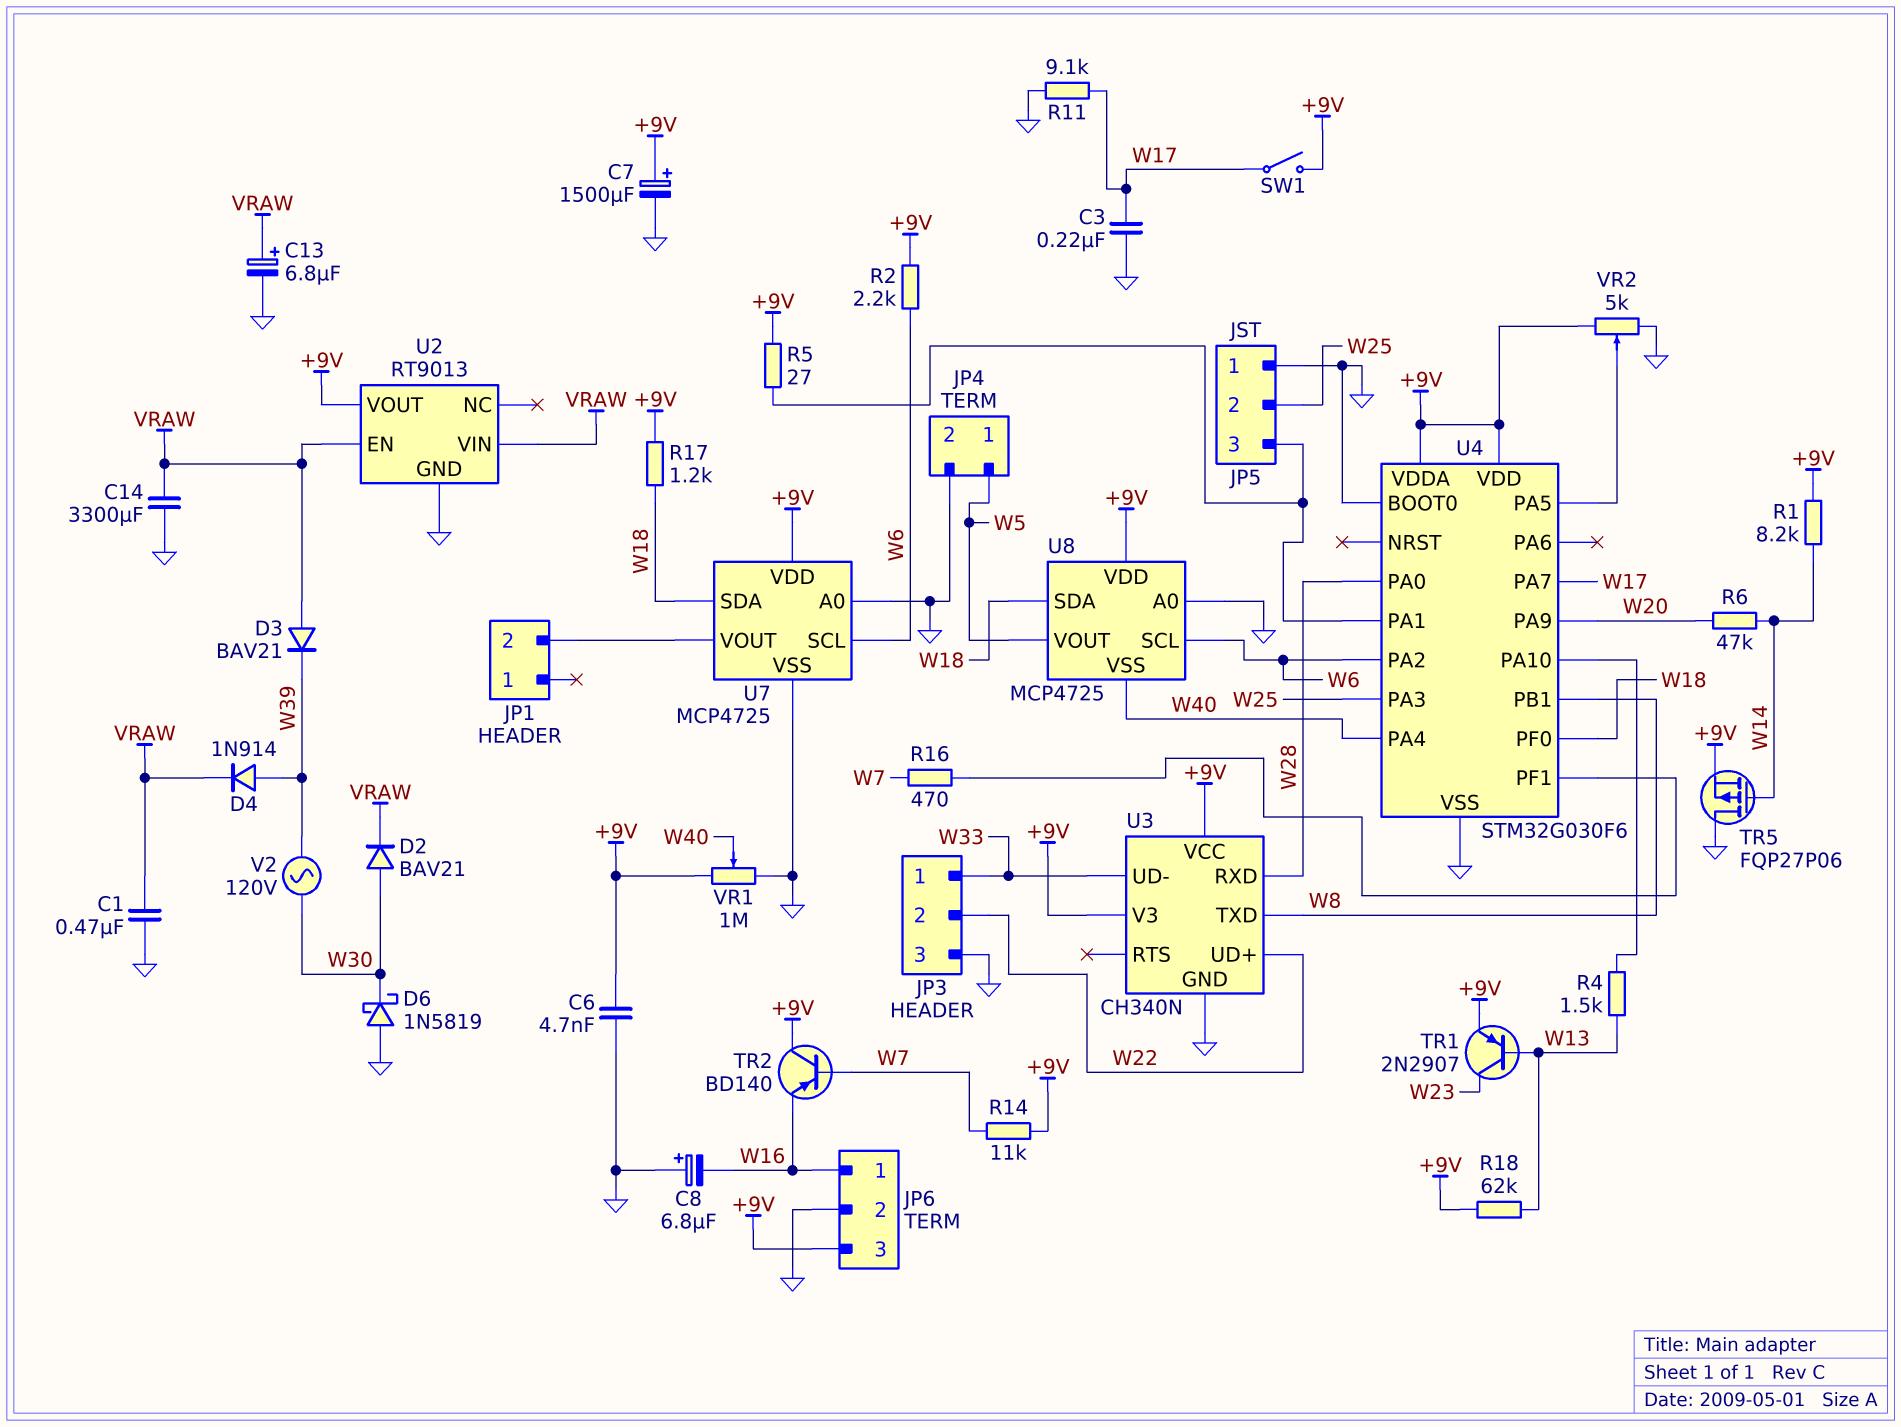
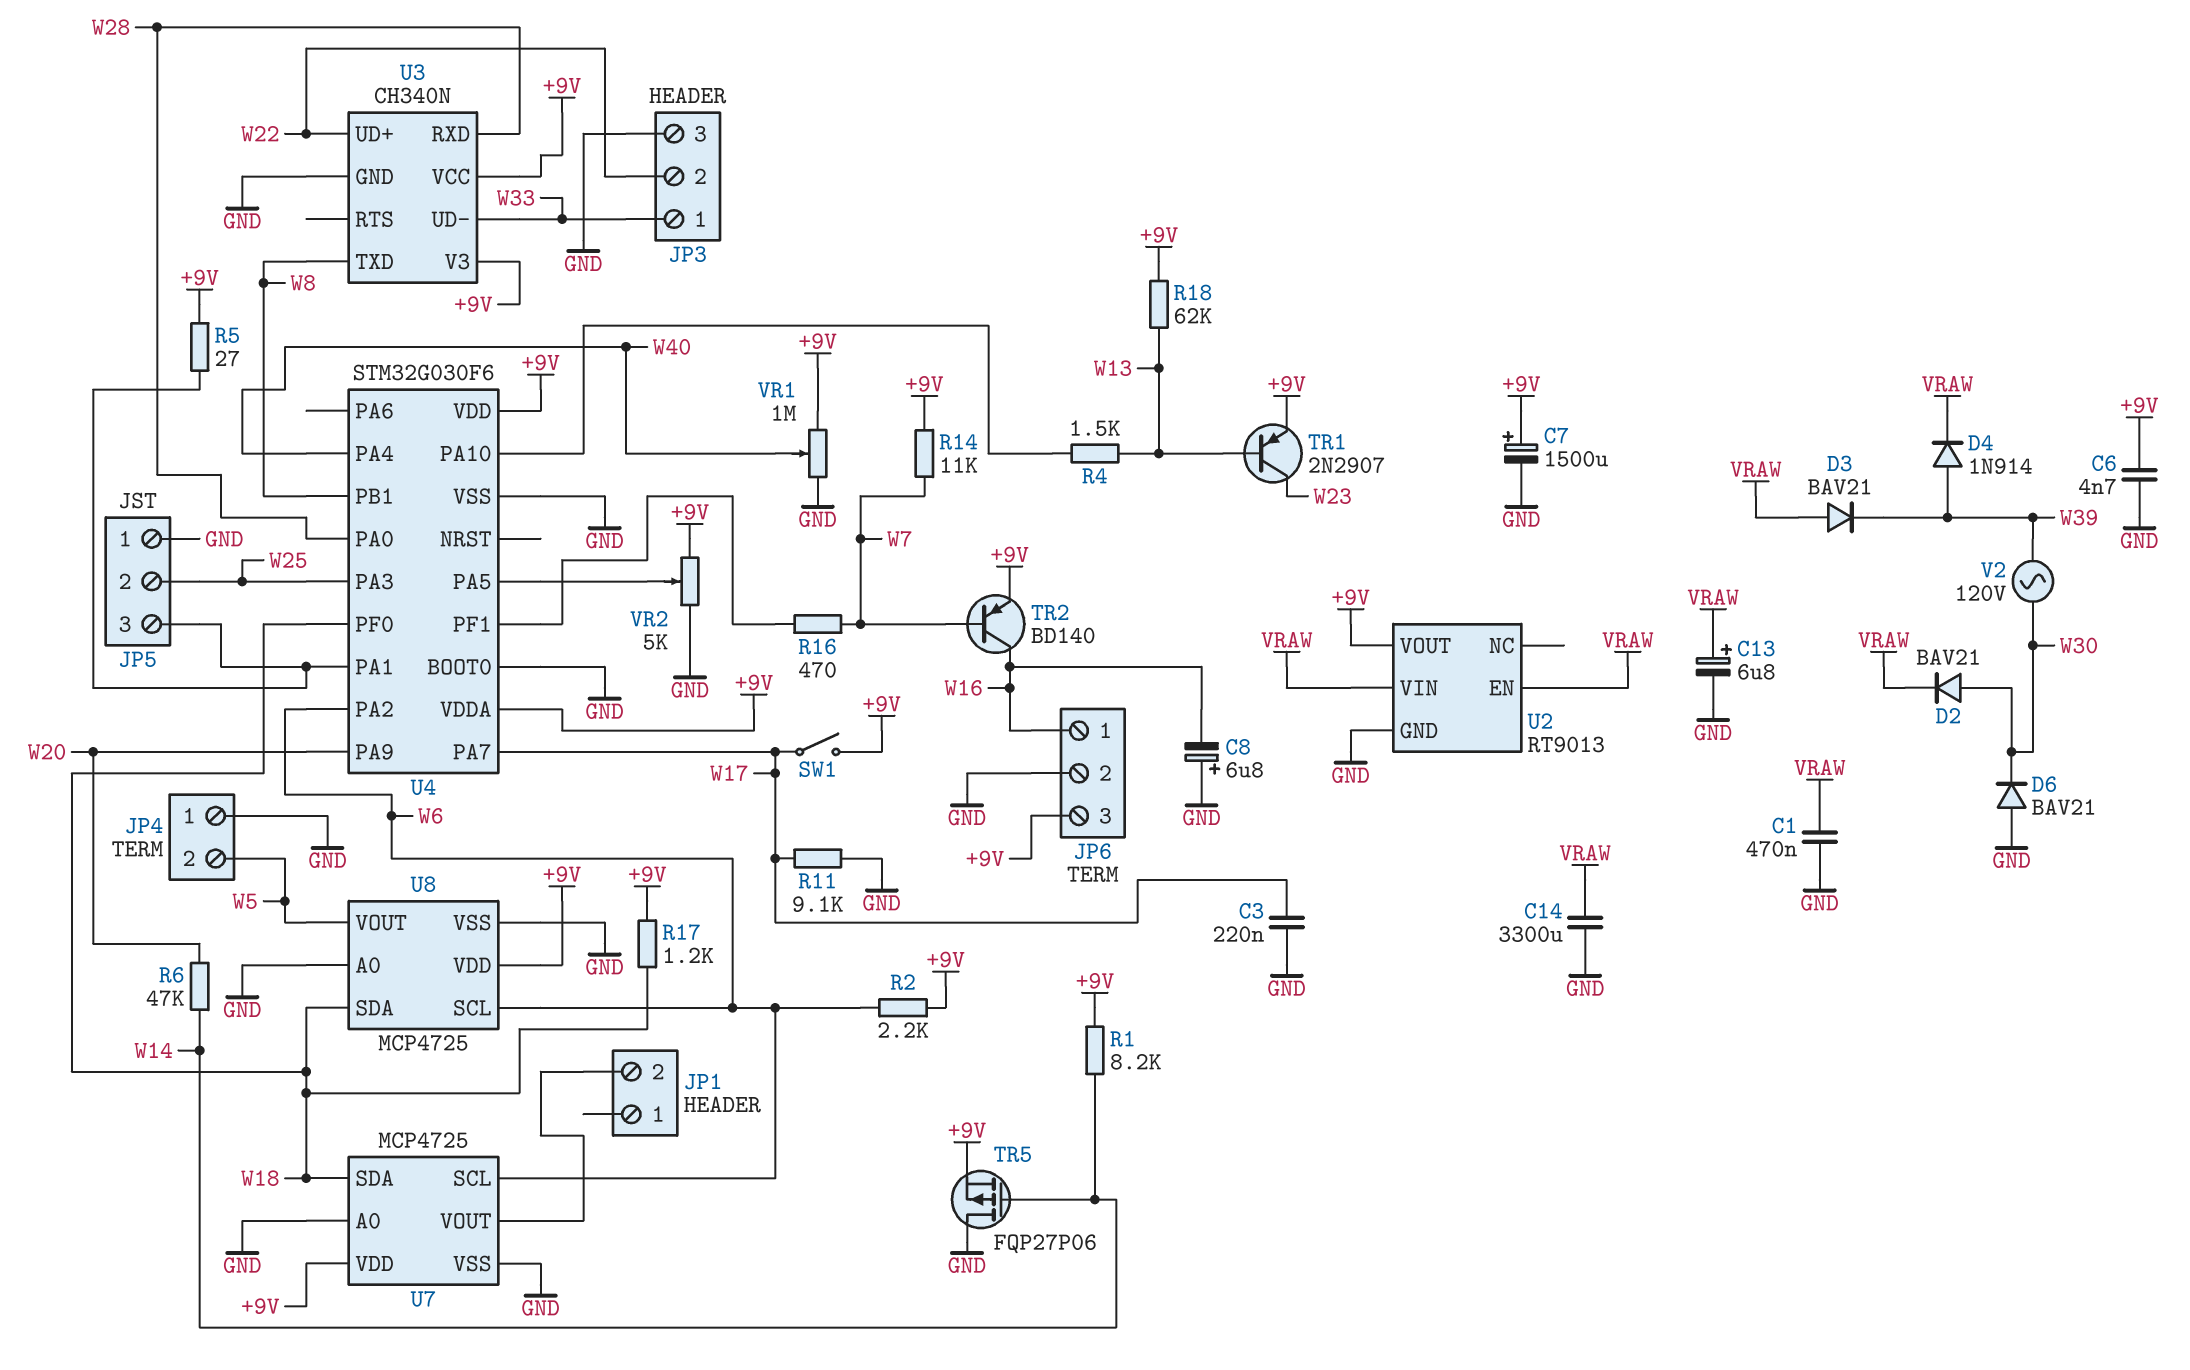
D6: schottky 1N5819 (A GND, K W30) -> diode BAV21 (A GND, K W30)
JP4 pin 1: W5 -> GND
JP4 pin 2: GND -> W5
TR2: PNP BD140 (B W7, C +9V, E W16) -> PNP BD140 (B W7, C W16, E +9V)
U8 pin VSS: W40 -> GND

